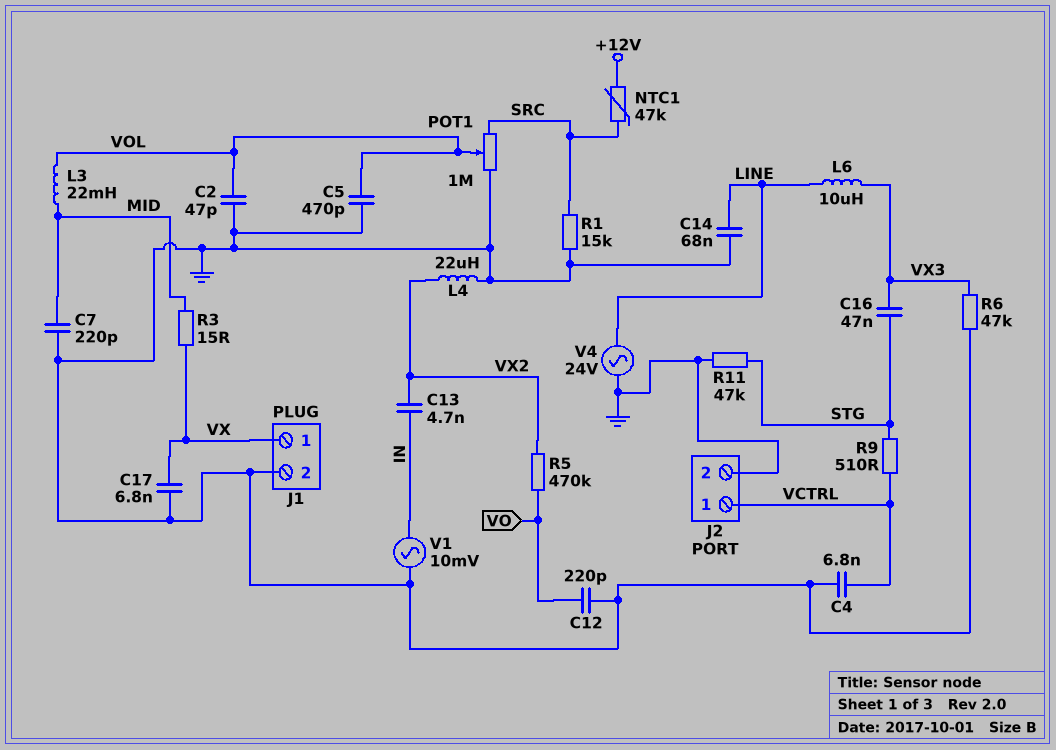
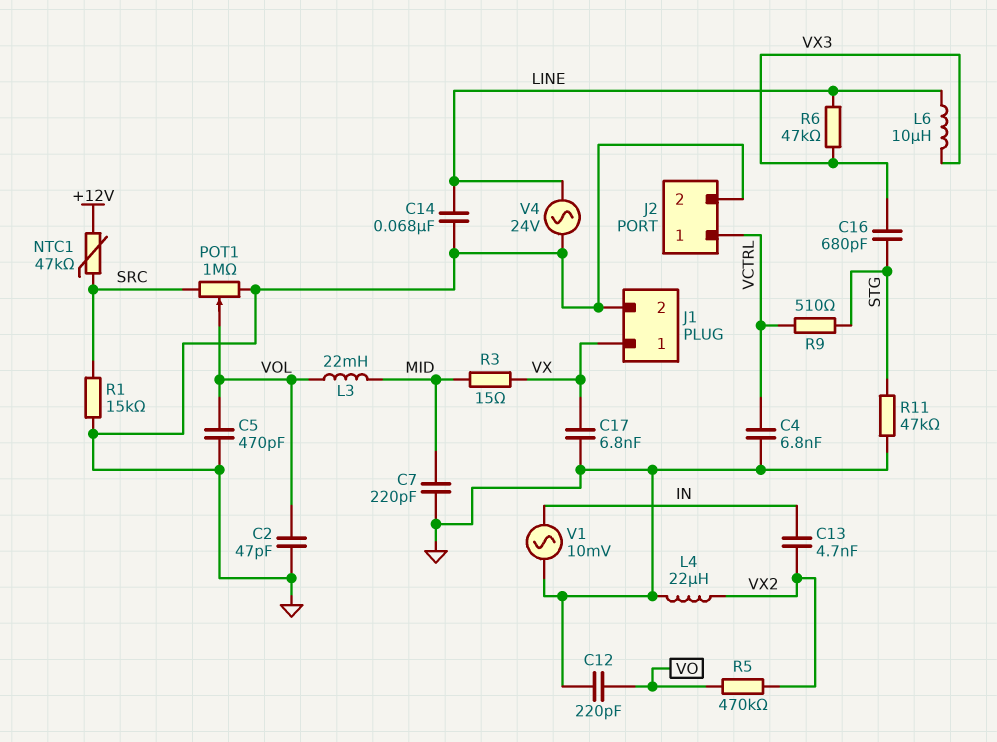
C16: 47nF (STG, VX3) -> 680pF (STG, VX3)
R6: 47k (GND, VX3) -> 47k (LINE, VX3)

